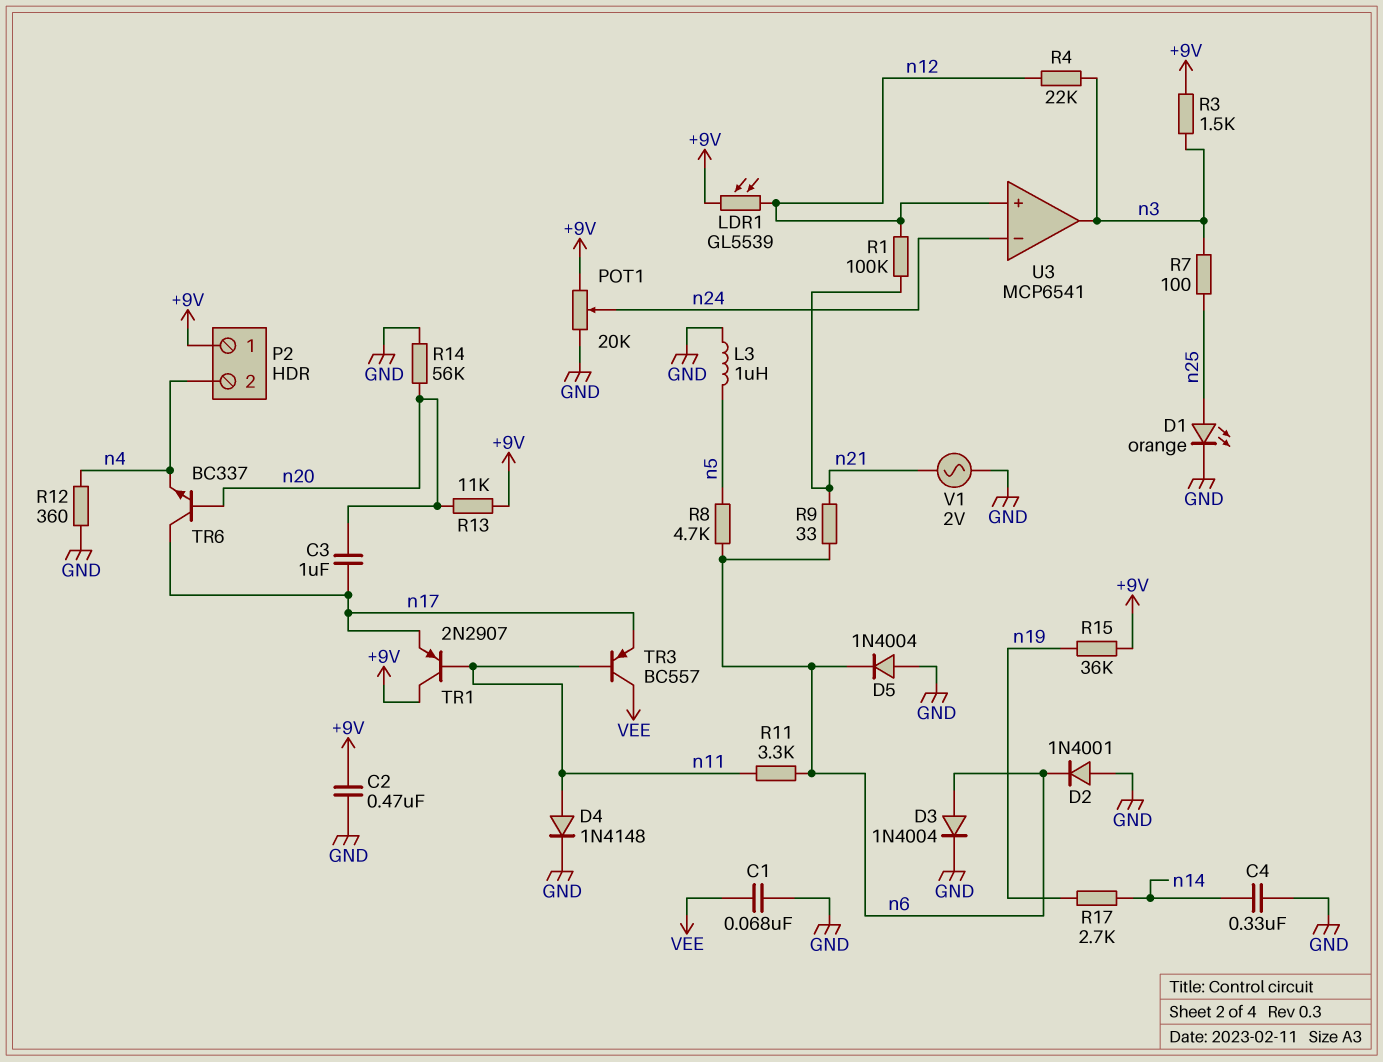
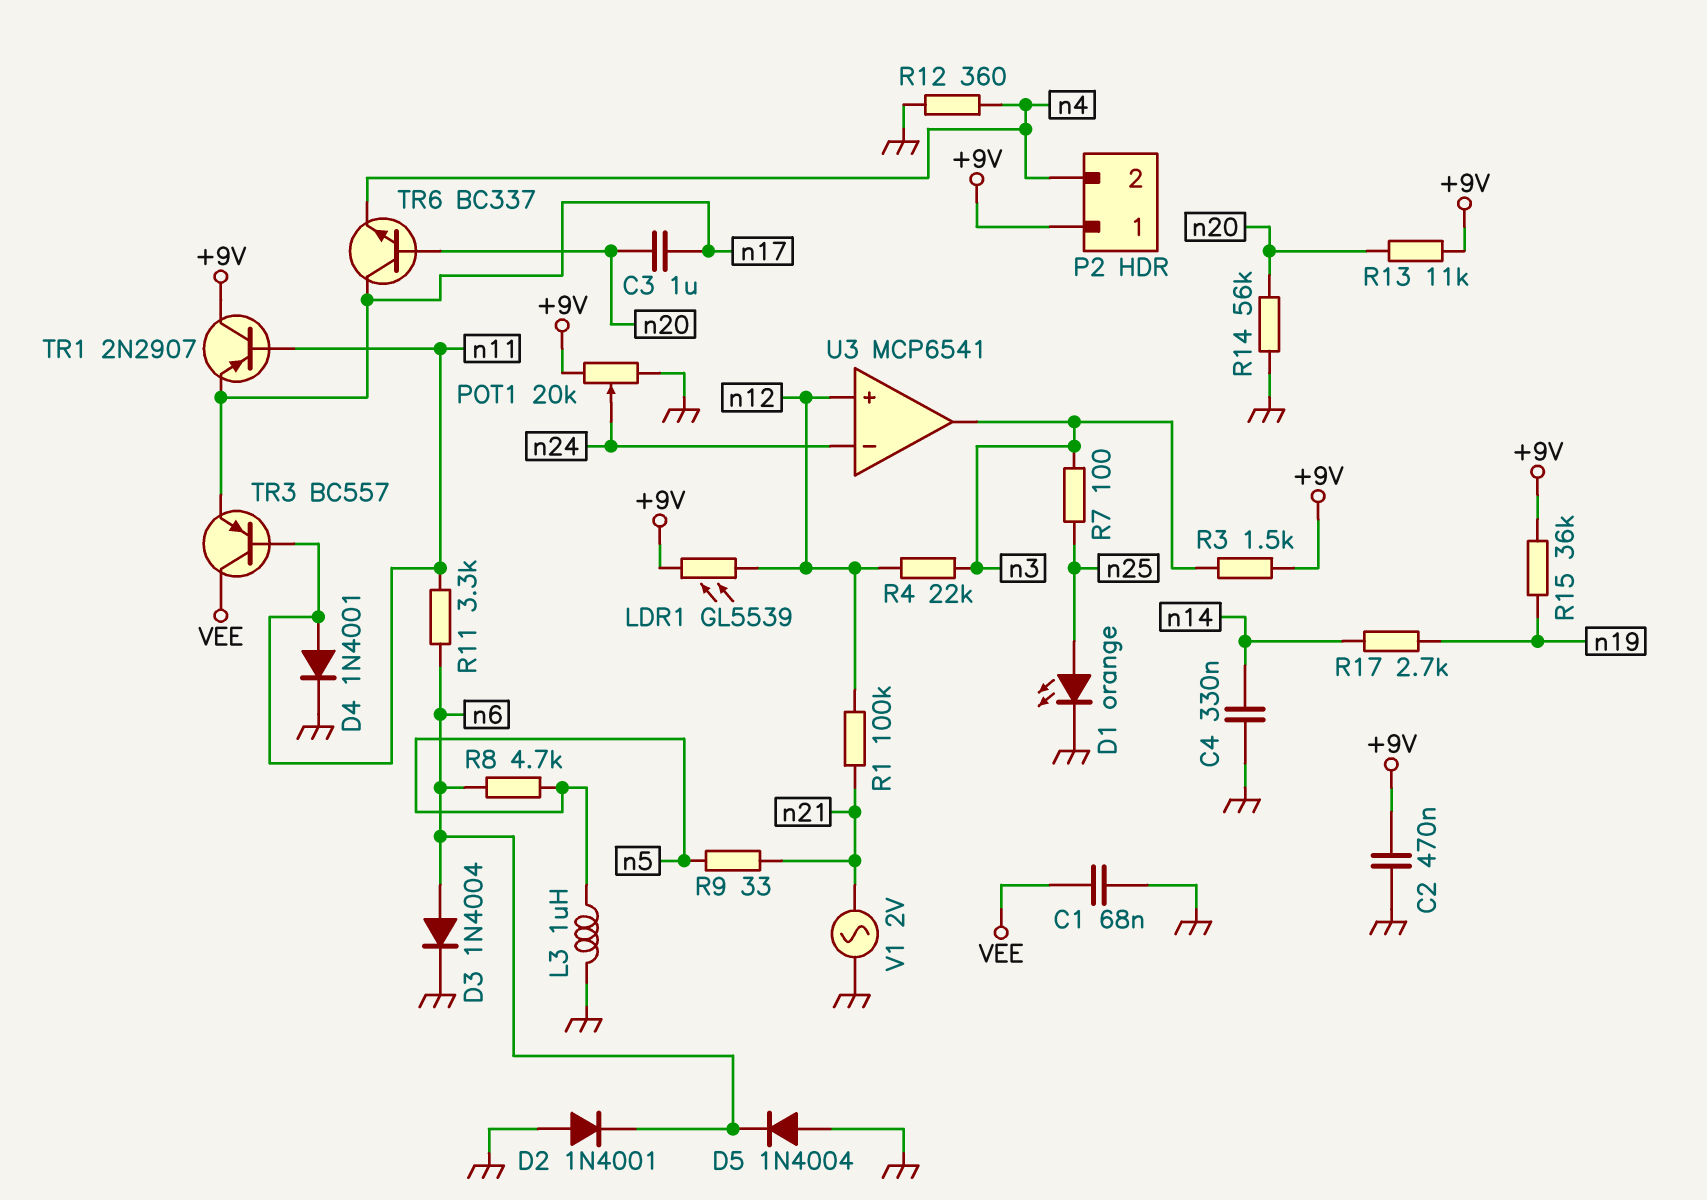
D4: diode 1N4148 (A n11, K GND) -> diode 1N4001 (A n11, K GND)
R9: 33 (n6, n21) -> 33 (n5, n21)

